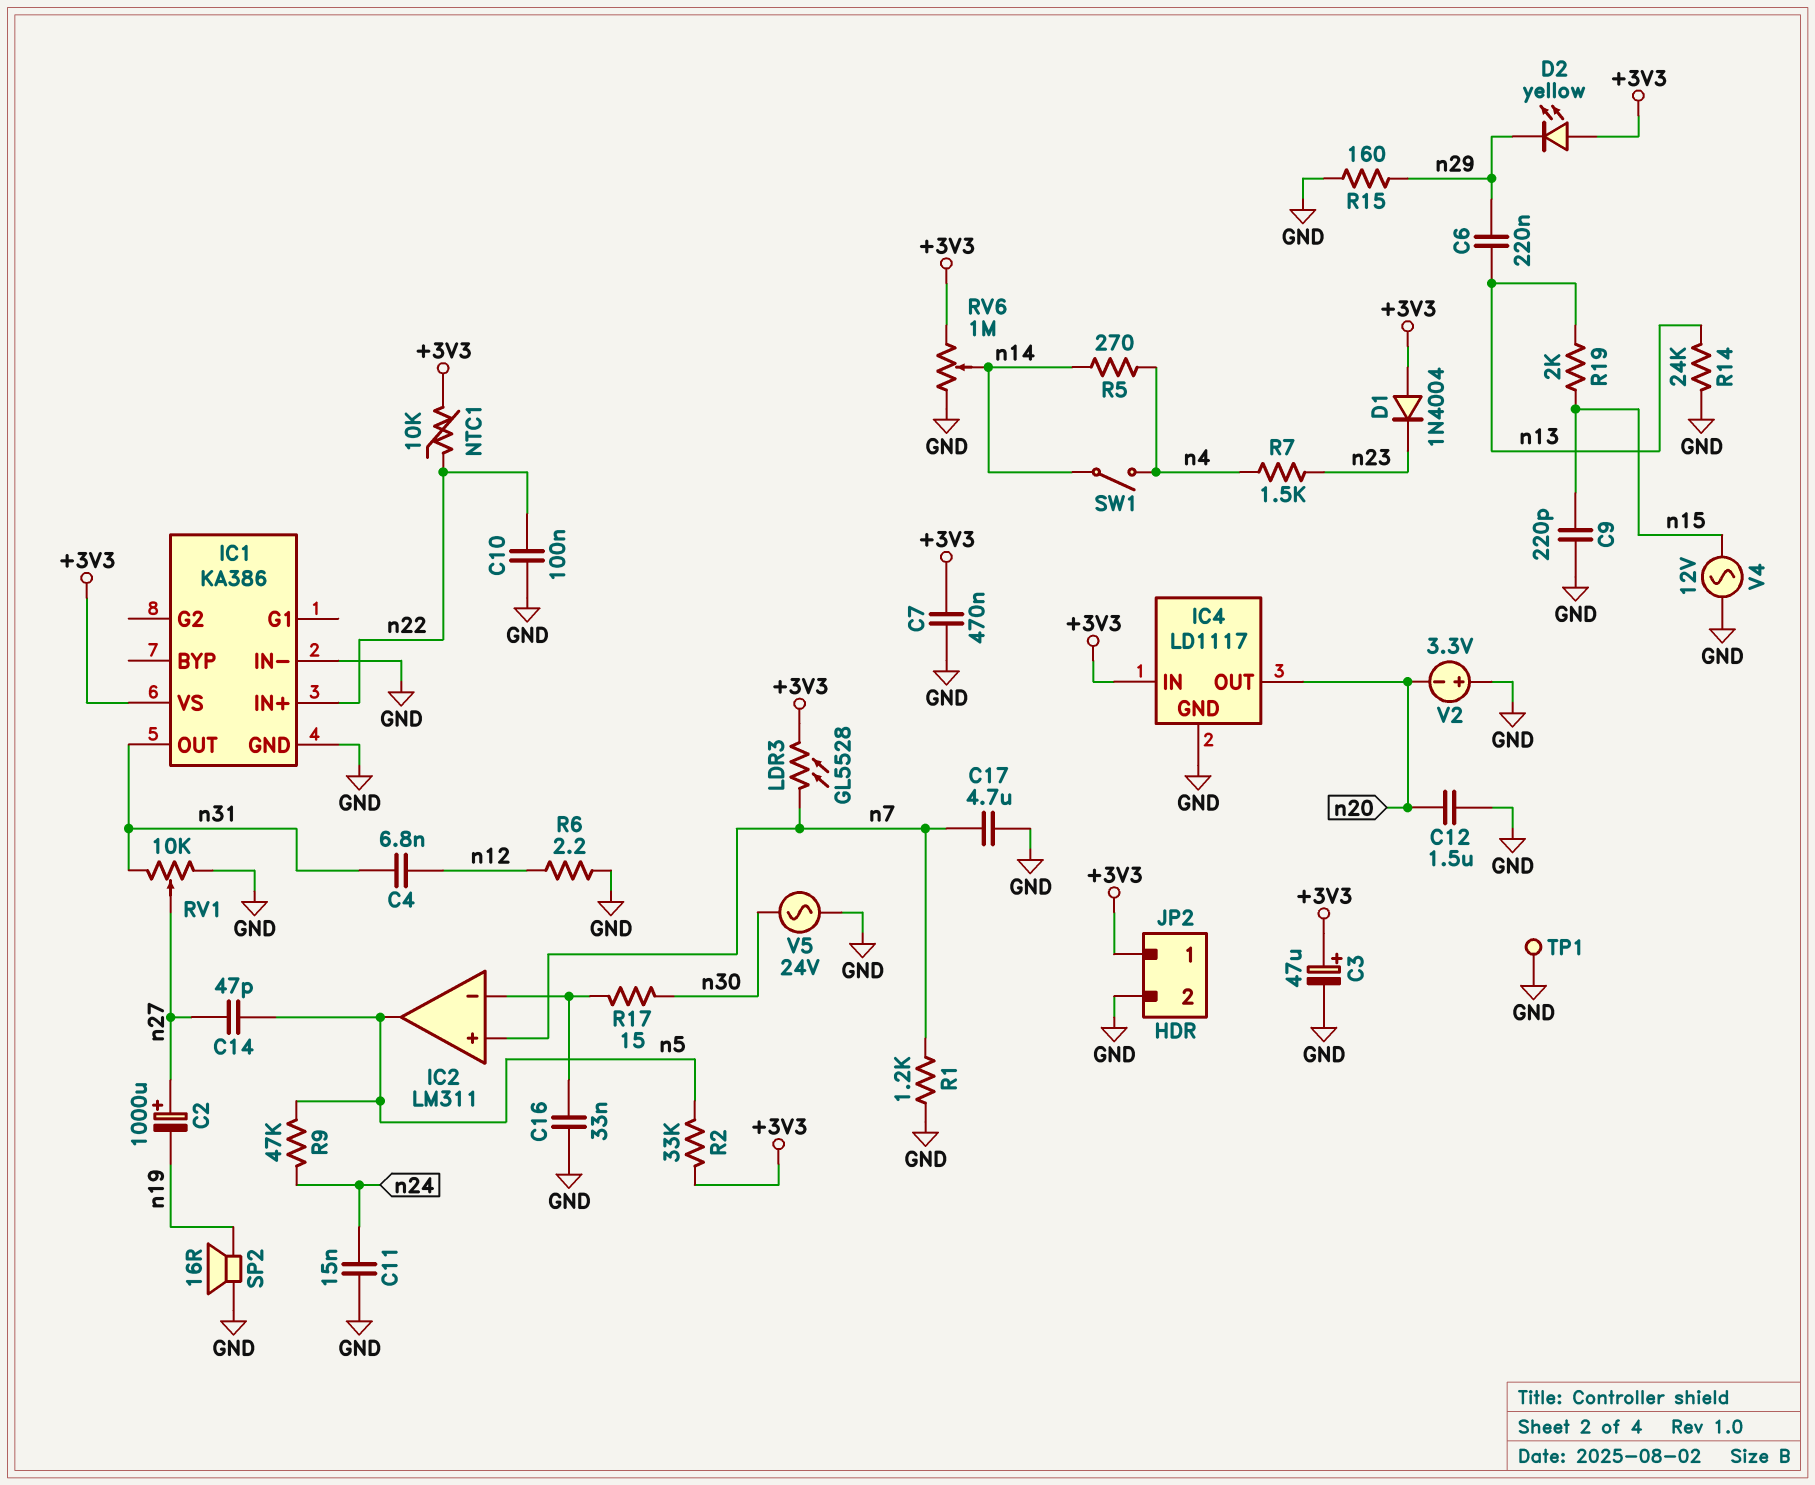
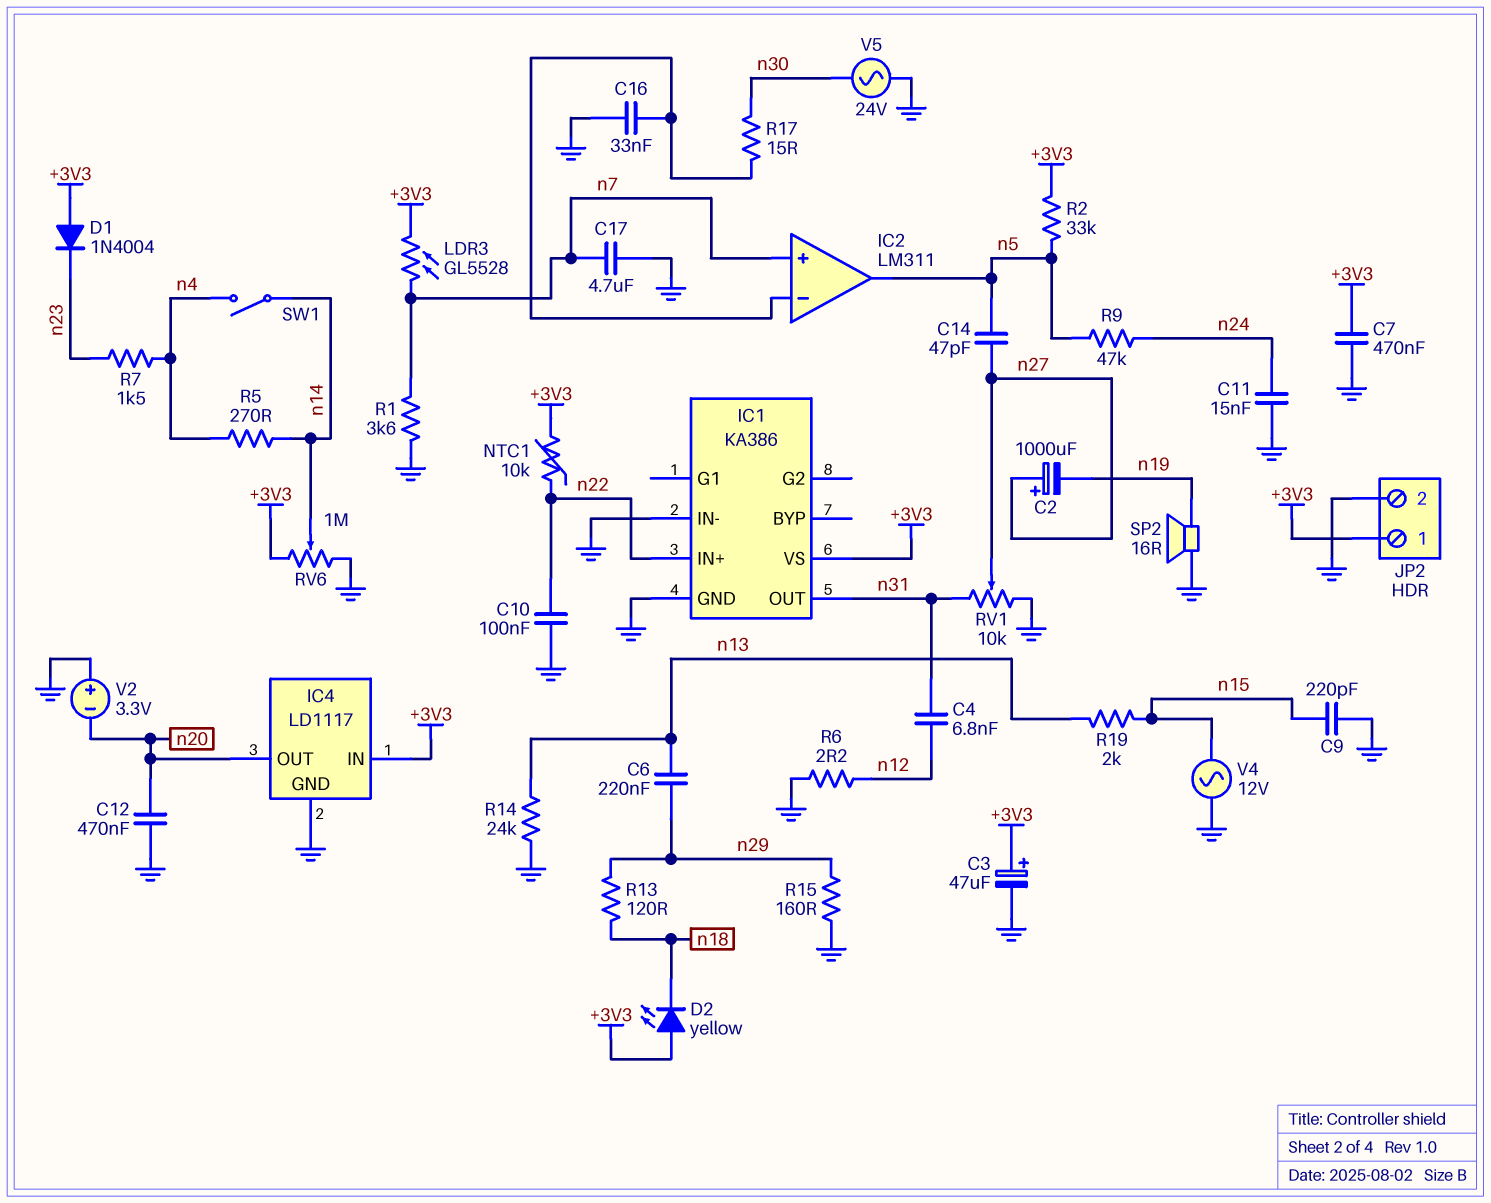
C12: 1.5uF (GND, n20) -> 470nF (GND, n20)
D2: LED yellow (A +3V3, K n29) -> LED yellow (A +3V3, K n18)
R1: 1.2k (GND, n7) -> 3.6k (GND, n7)
R13: none -> 120 (n18, n29)
TP1: test point (GND) -> none

